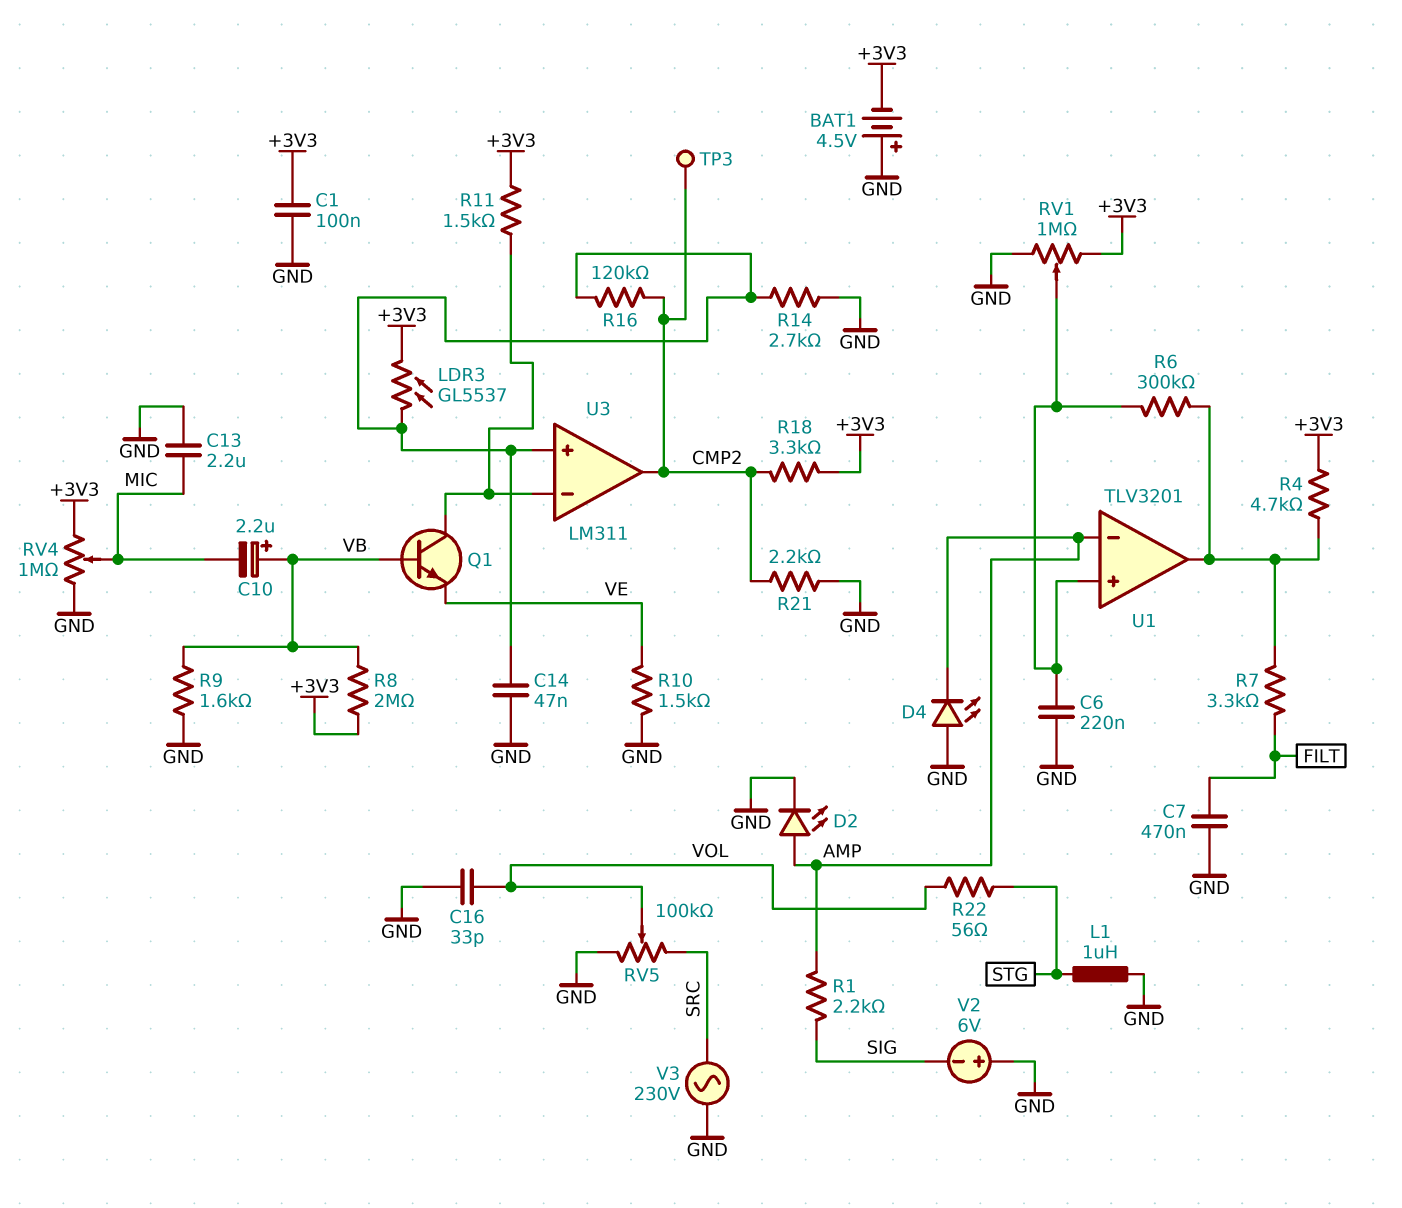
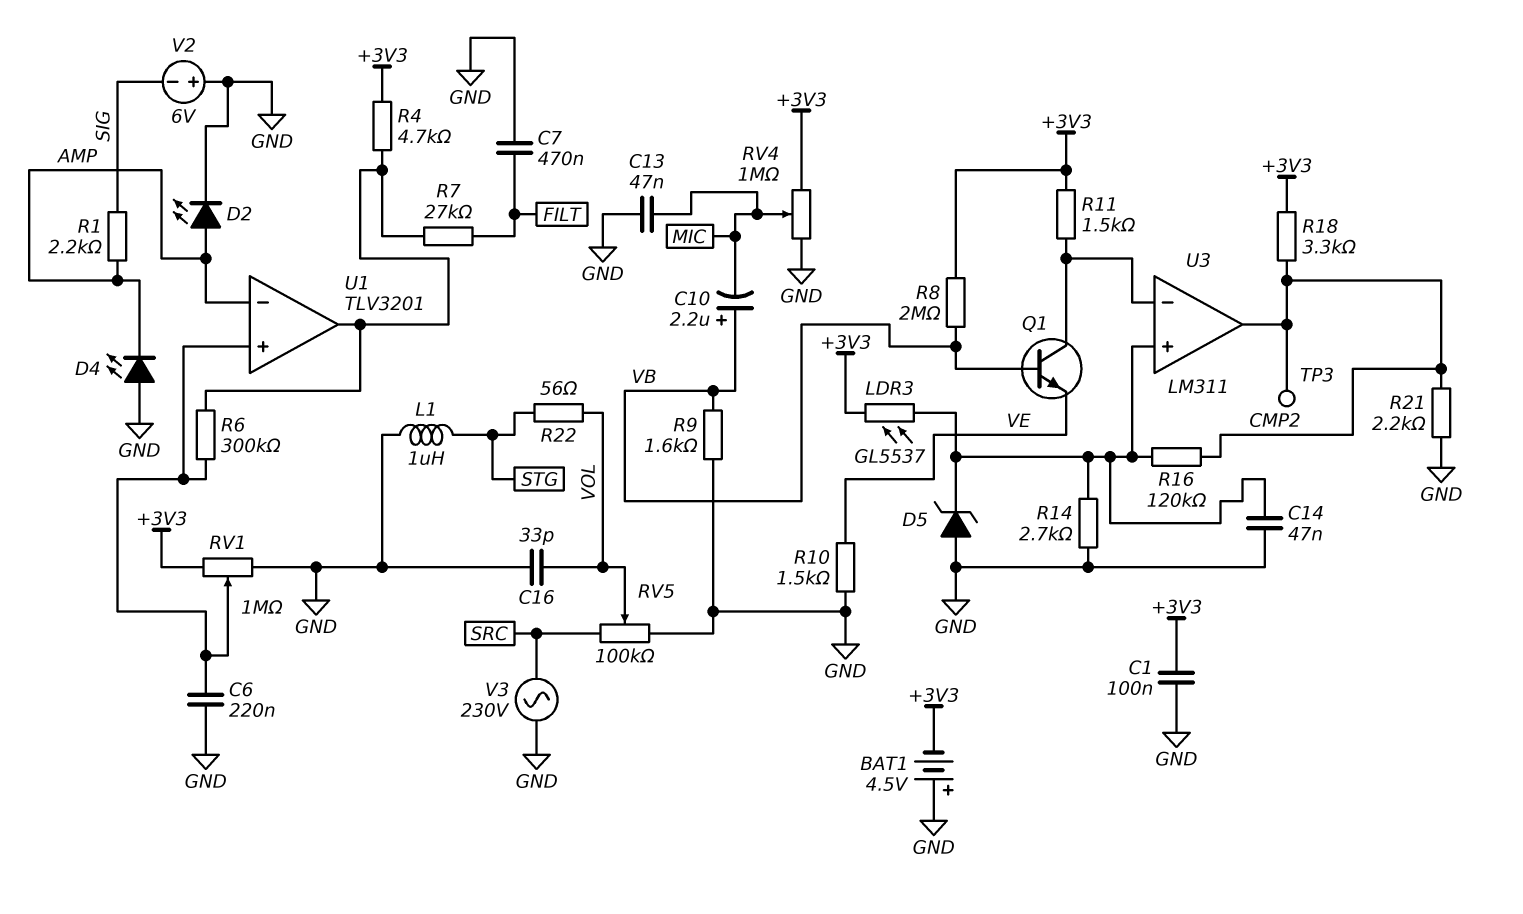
C13: 2.2uF (GND, MIC) -> 47nF (GND, MIC)
D5: none -> zener (A GND, K U3/in+)
R7: 3.3k (FILT, U1/out) -> 27k (FILT, U1/out)

